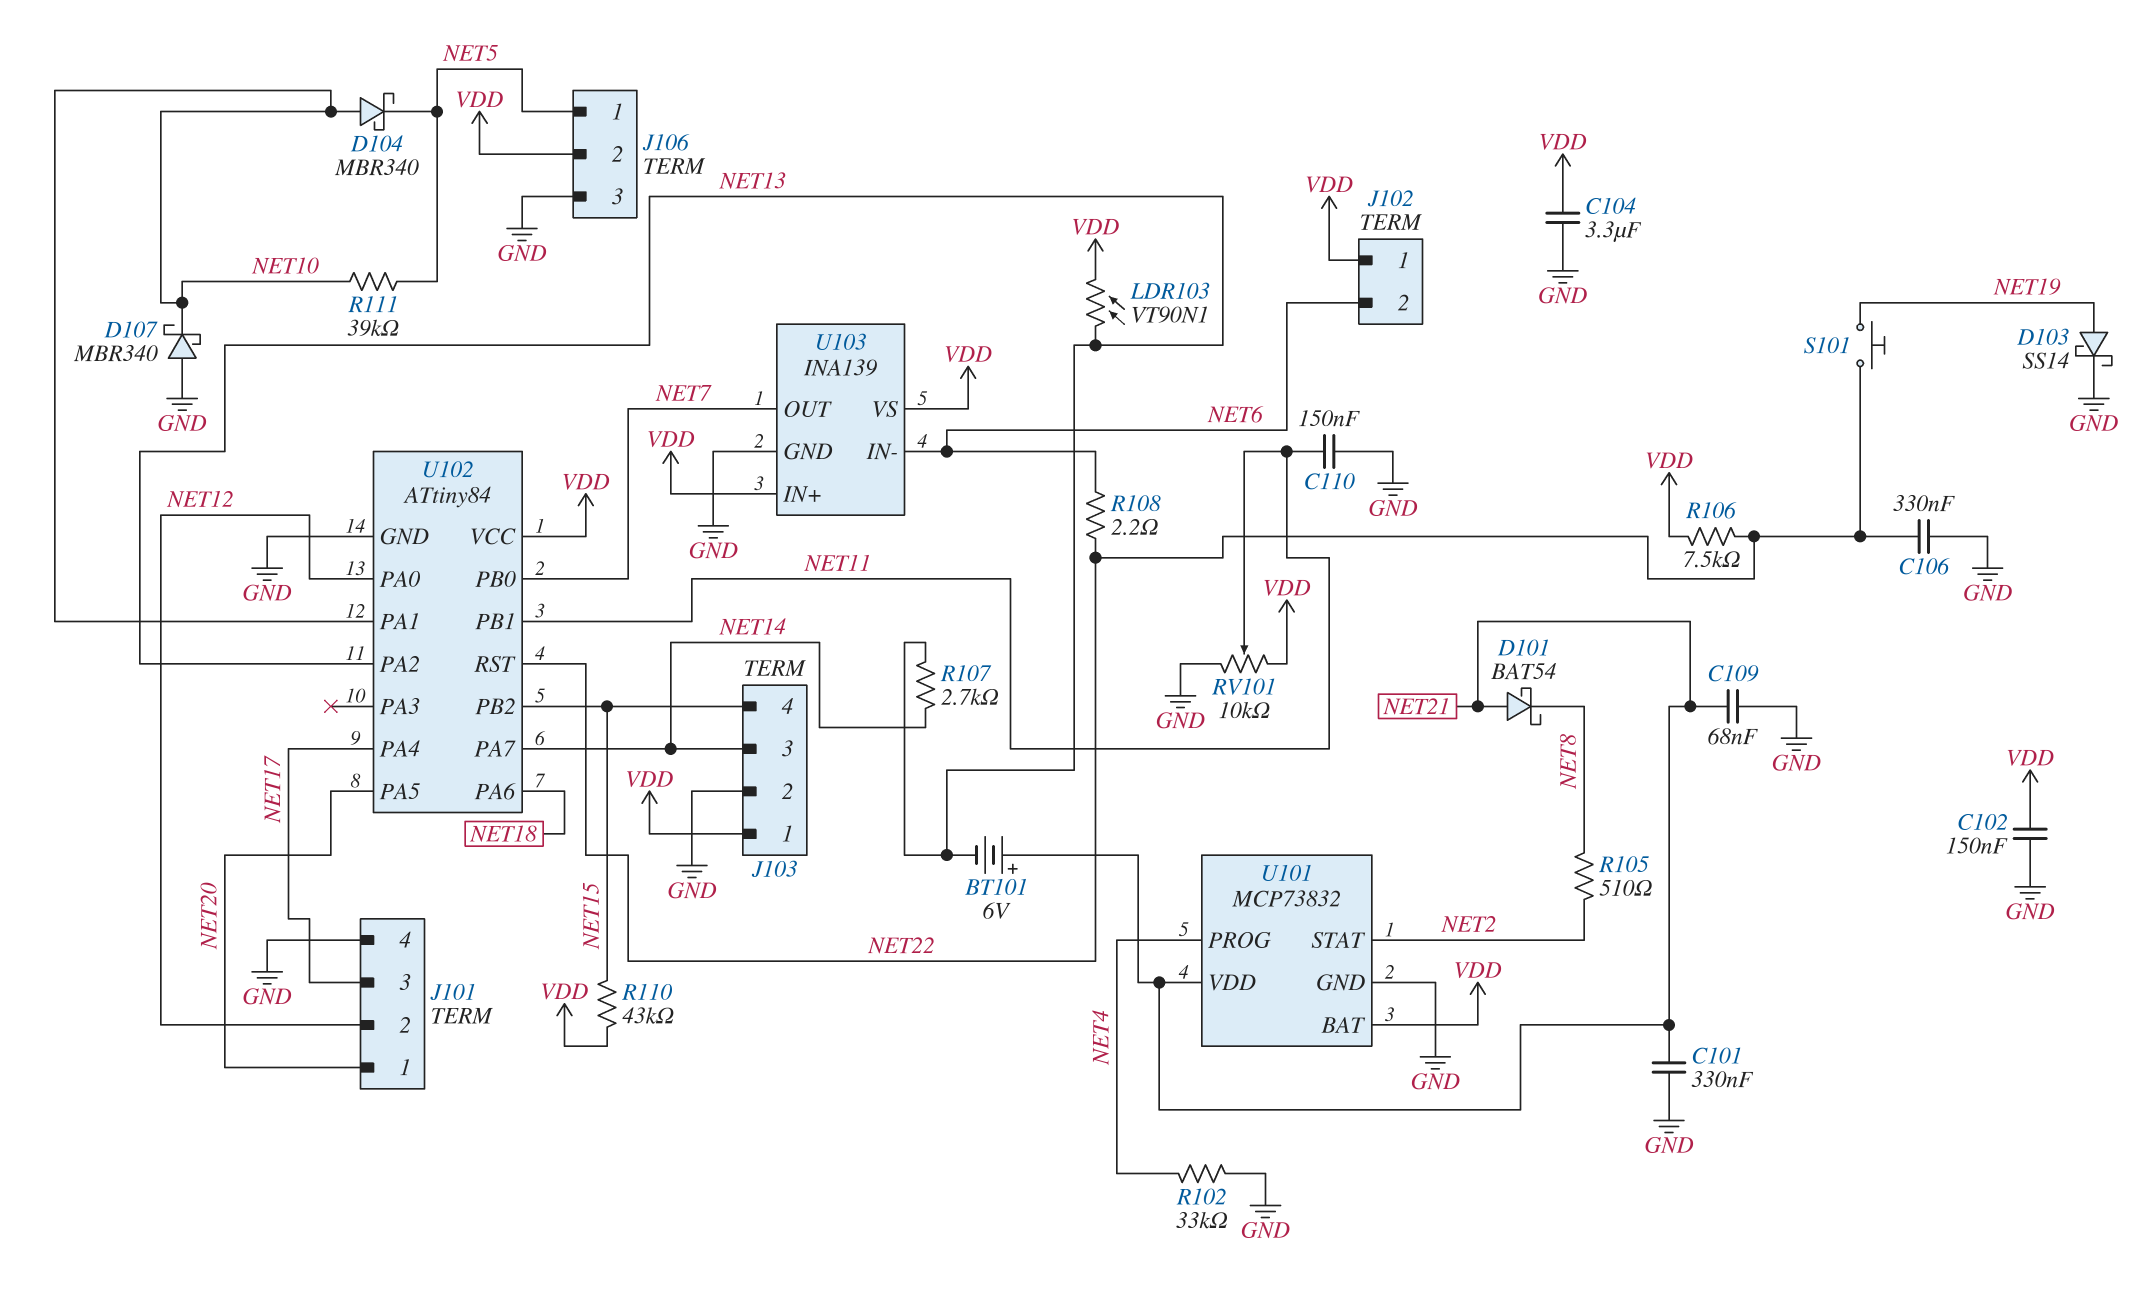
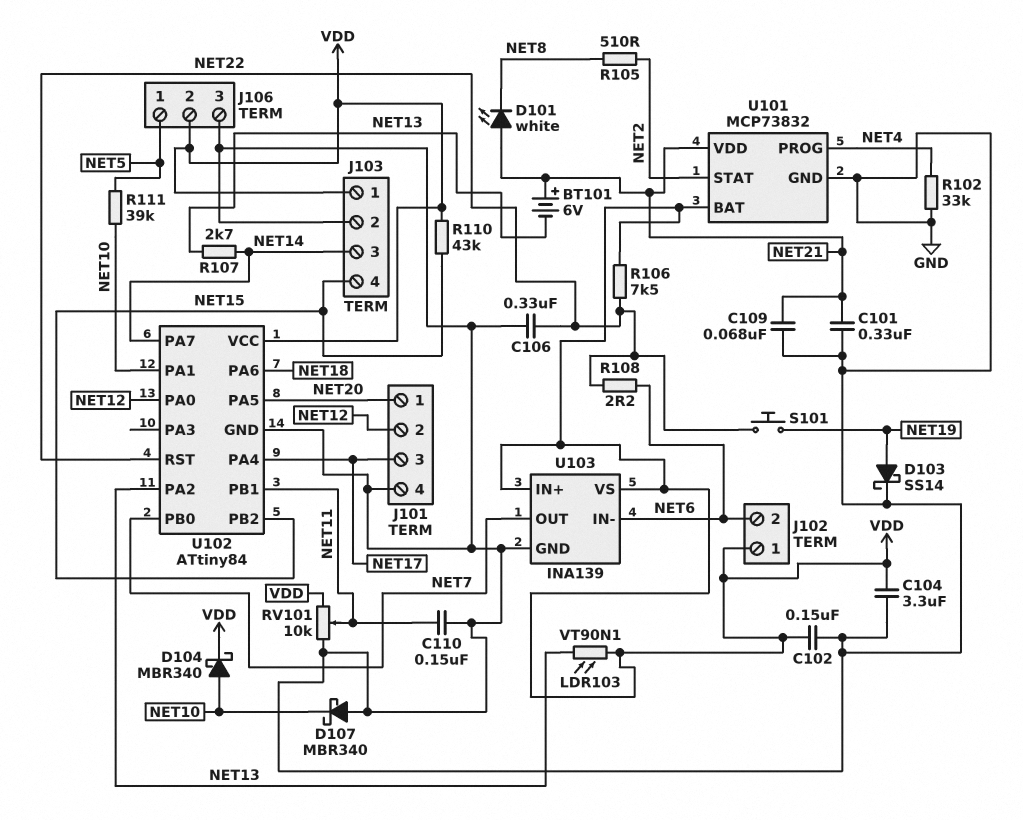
D101: schottky BAT54 (A NET21, K NET8) -> LED white (A NET21, K NET8)
D104: schottky MBR340 (A NET10, K NET5) -> schottky MBR340 (A NET10, K VDD)

